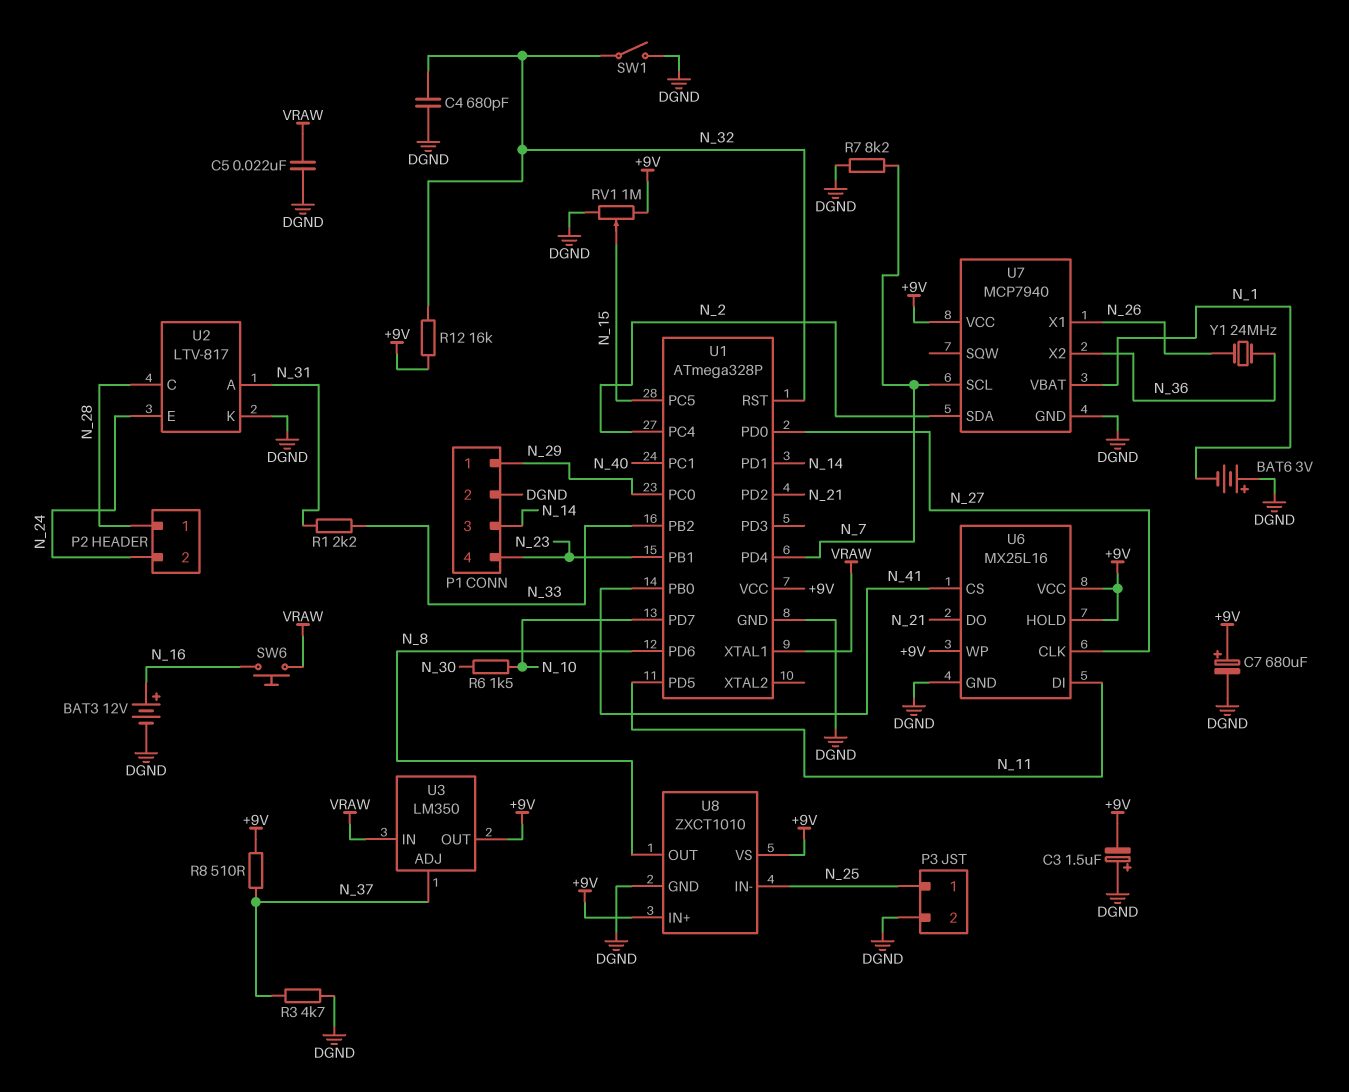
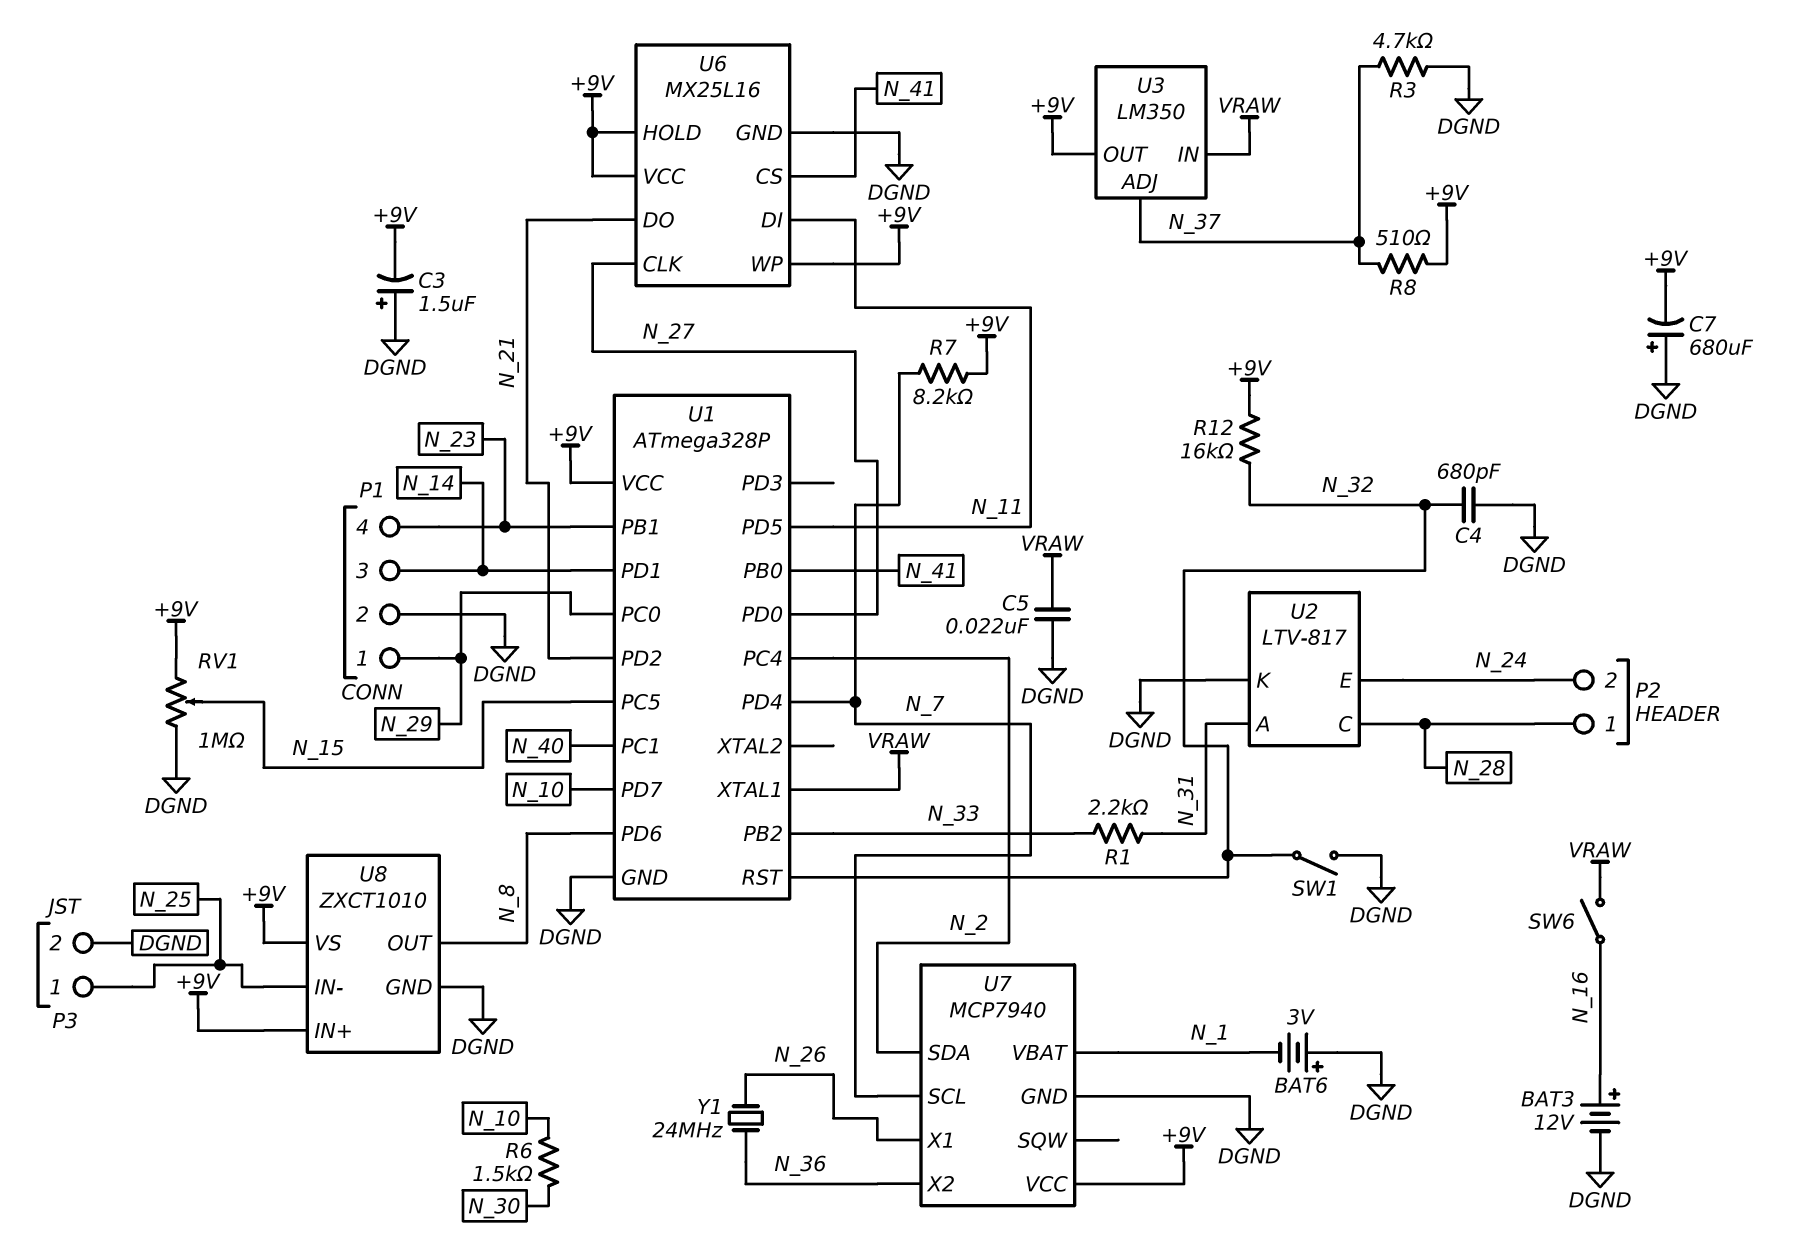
C7: 680uF (plus +9V, minus DGND) -> 680uF (plus DGND, minus +9V)
R7: 8.2k (DGND, N_7) -> 8.2k (+9V, N_7)
SW6: button (N_16, VRAW) -> switch (N_16, VRAW)

